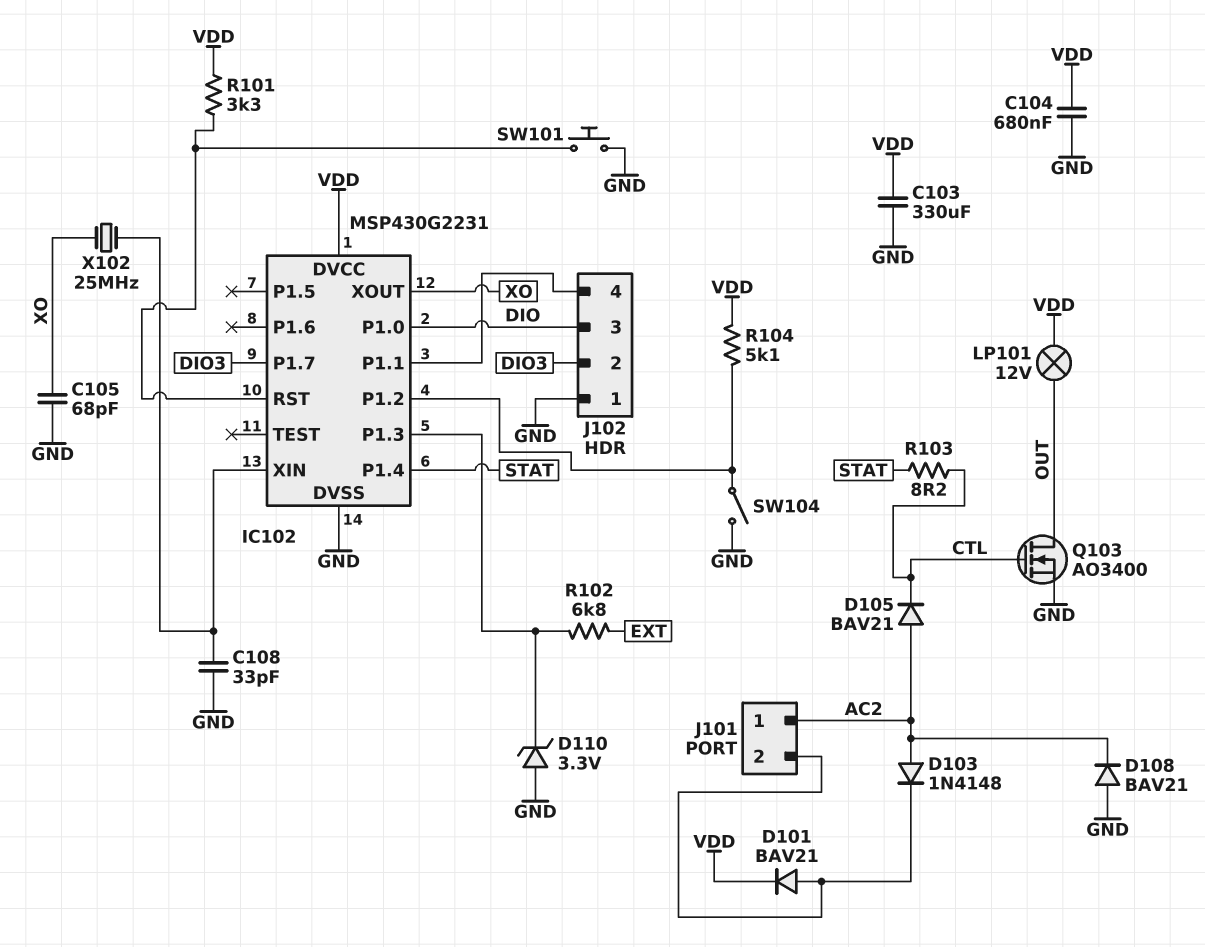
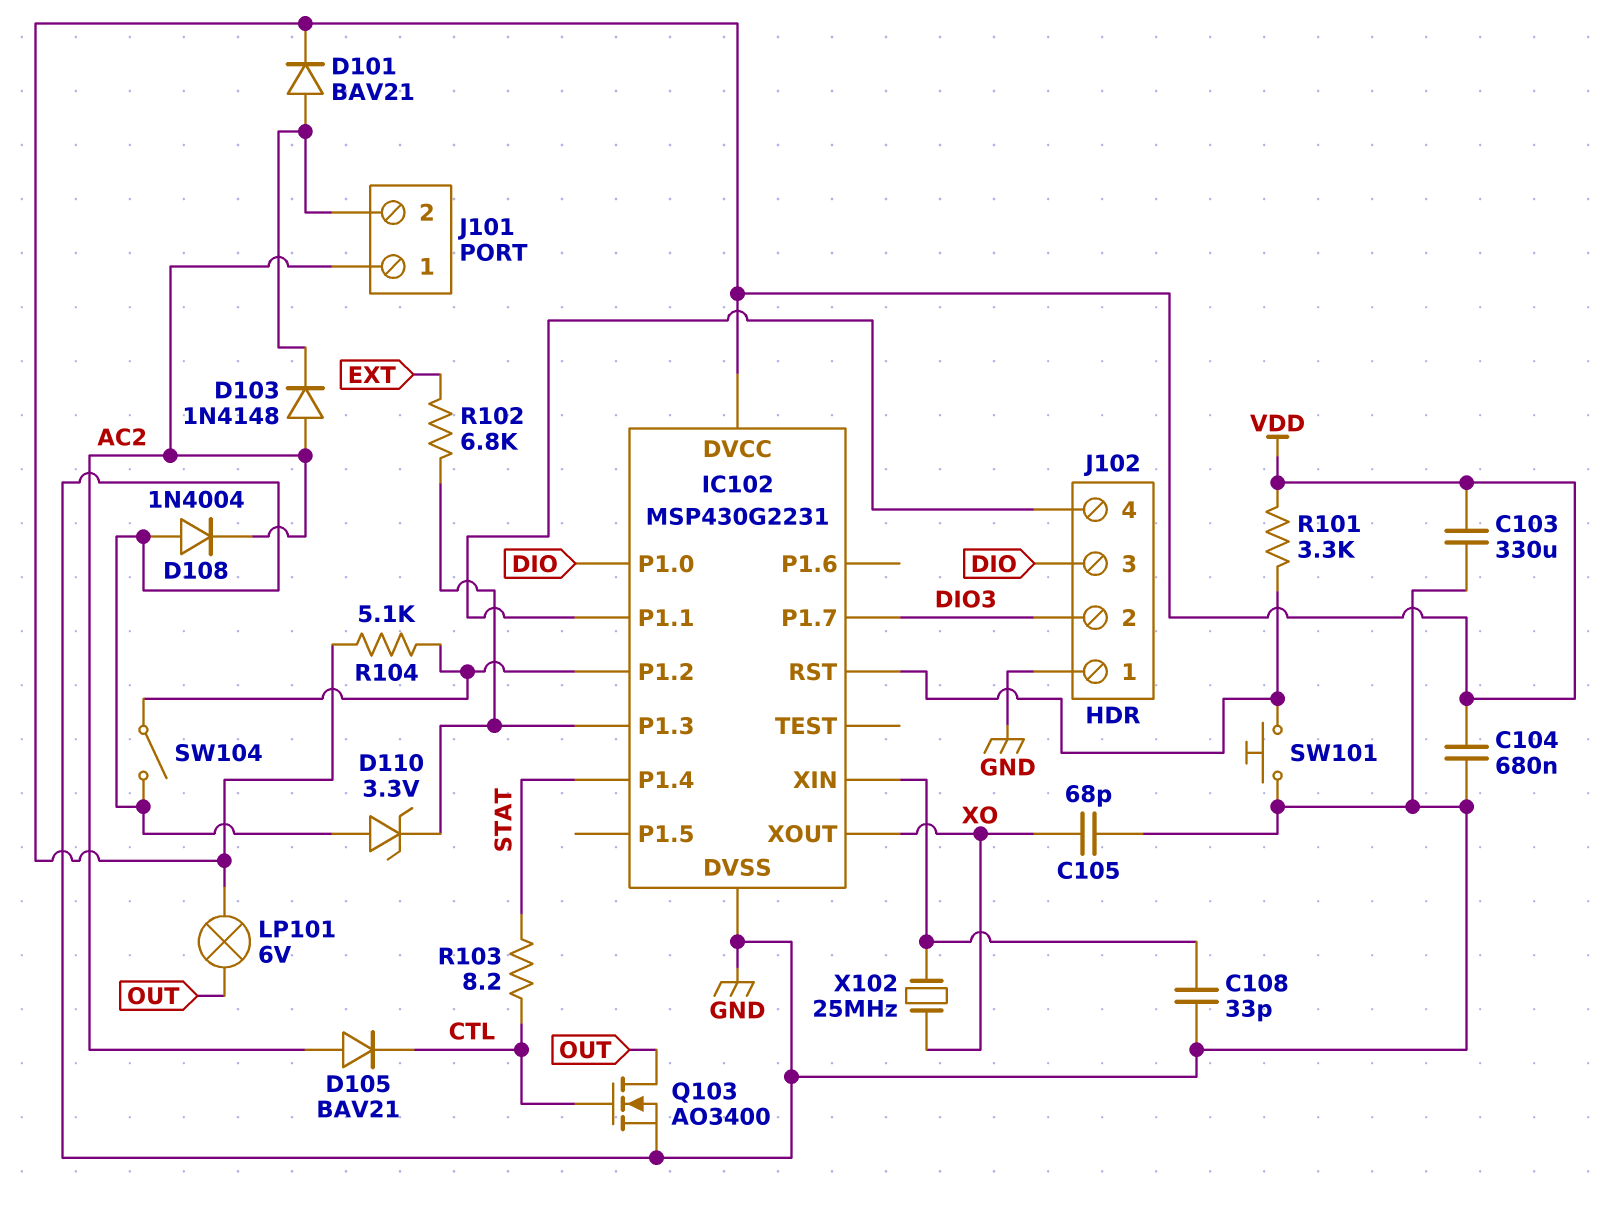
D108: diode BAV21 (A GND, K AC2) -> diode 1N4004 (A GND, K AC2)
LP101: lamp 12V (OUT, VDD) -> lamp 6V (OUT, VDD)

